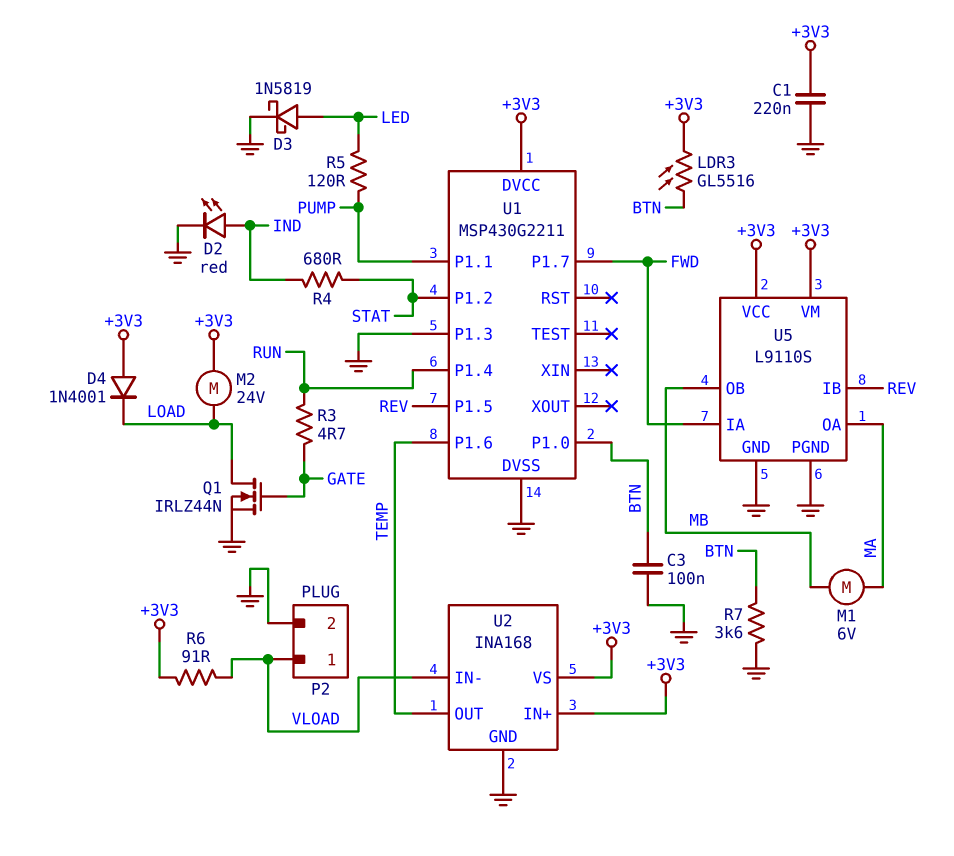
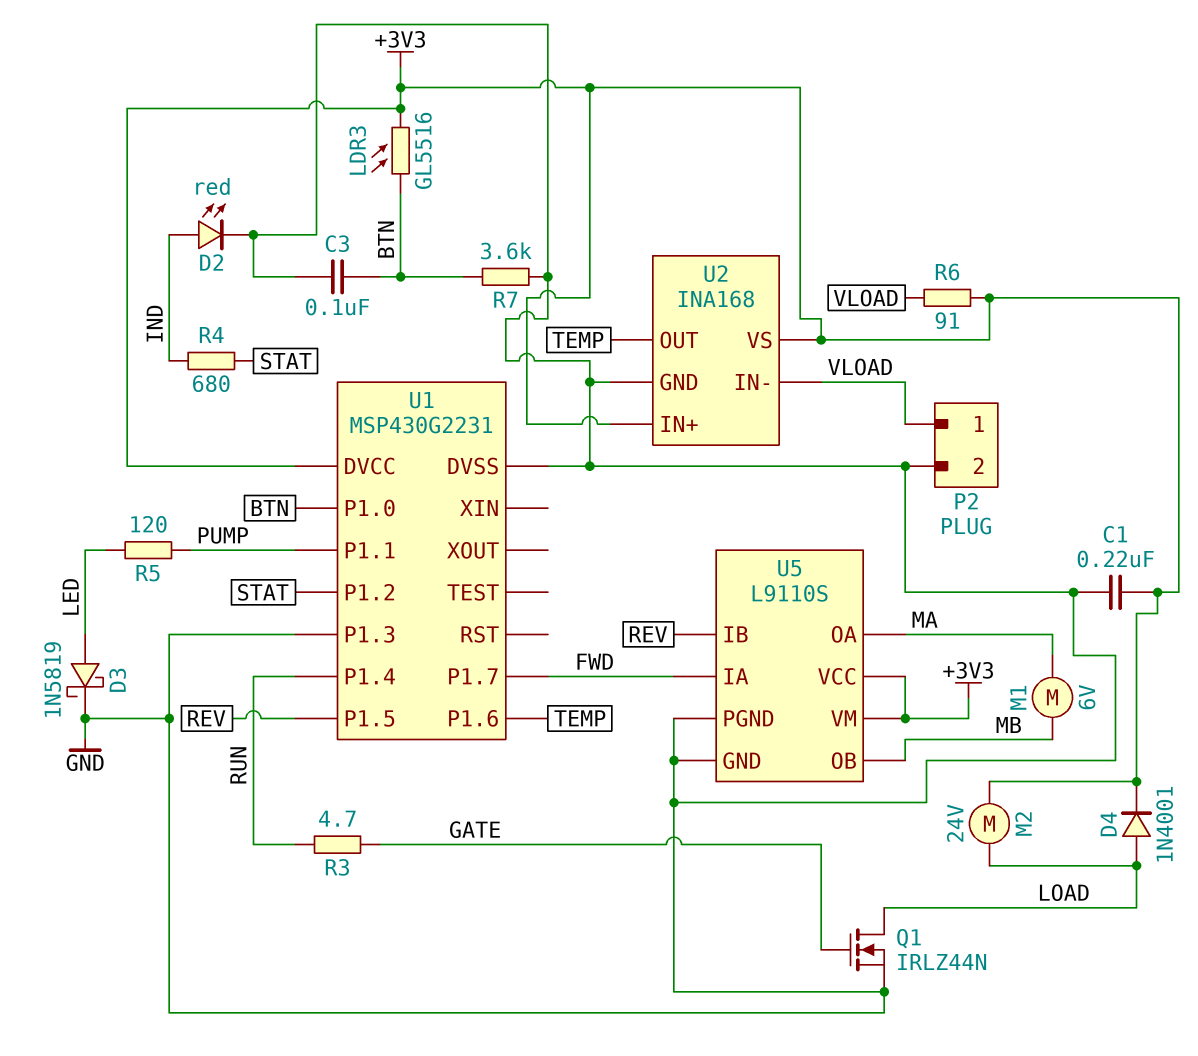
D4: diode 1N4001 (A +3V3, K LOAD) -> diode 1N4001 (A LOAD, K +3V3)
U1: MSP430G2211 -> MSP430G2231

